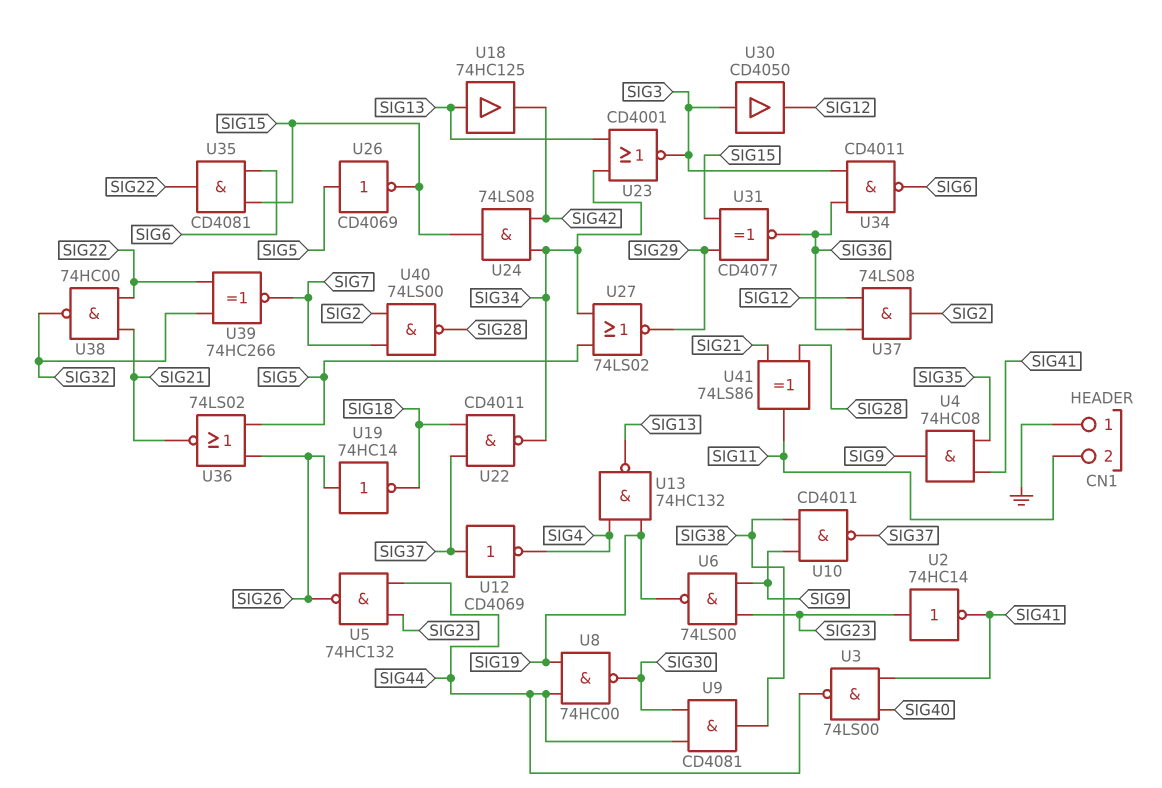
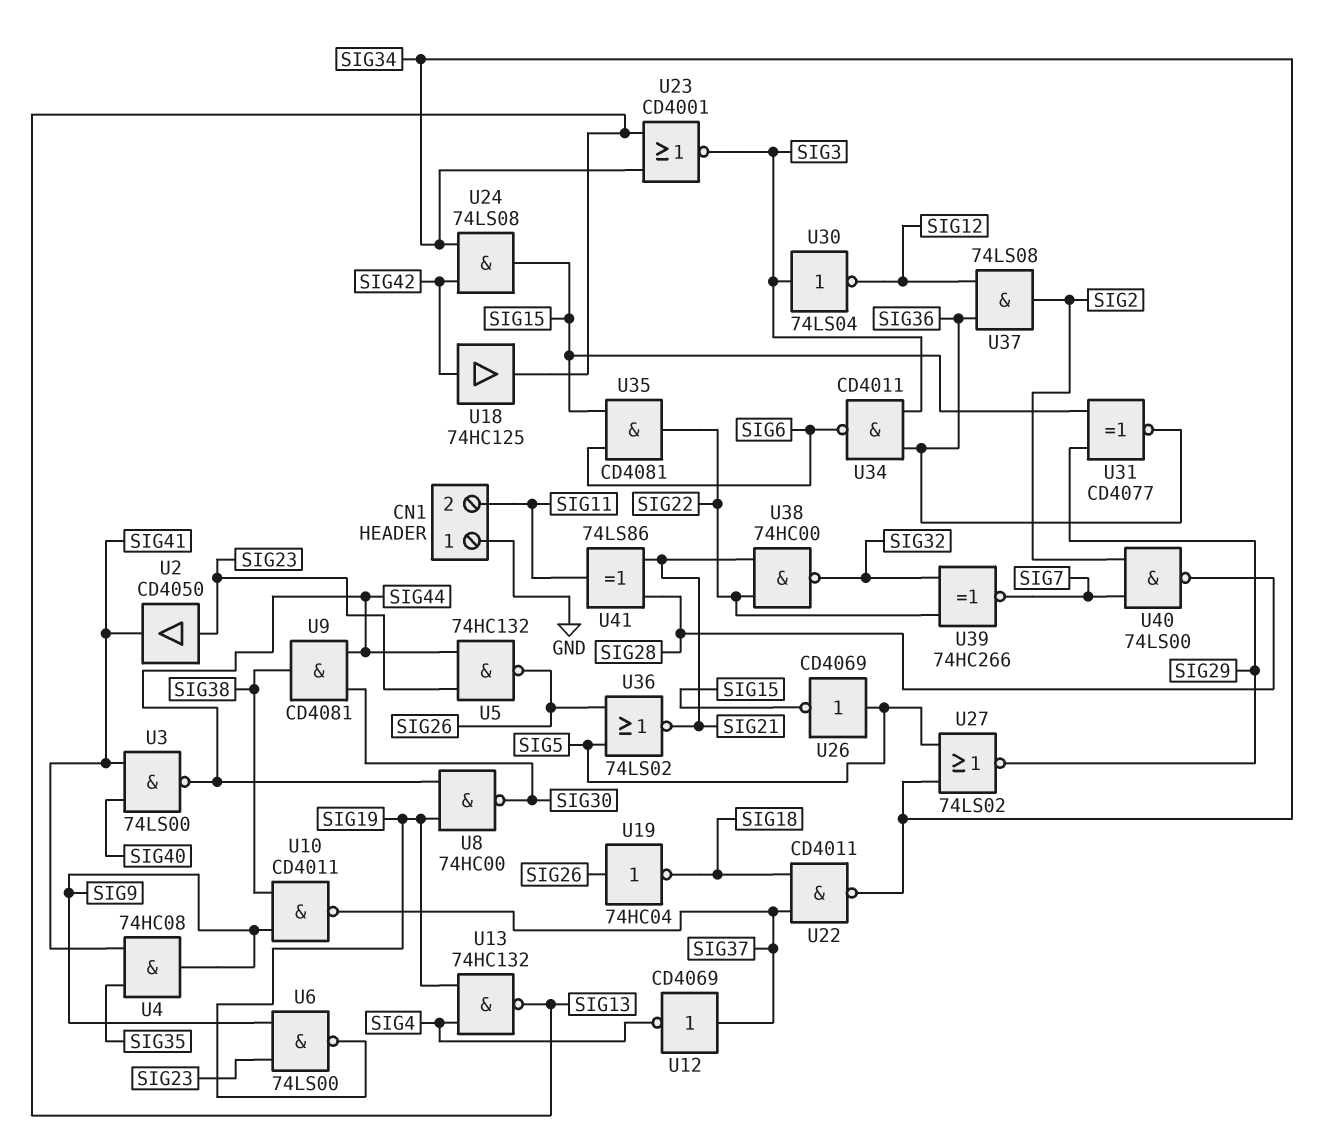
U2: NOT 74HC14 (in SIG23, out SIG41) -> buffer CD4050 (in SIG23, out SIG41)
U18: buffer 74HC125 (in SIG13, out SIG42) -> buffer 74HC125 (in SIG42, out SIG13)
U19: NOT 74HC14 (in SIG26, out SIG18) -> NOT 74HC04 (in SIG26, out SIG18)
U30: buffer CD4050 (in SIG3, out SIG12) -> NOT 74LS04 (in SIG3, out SIG12)

